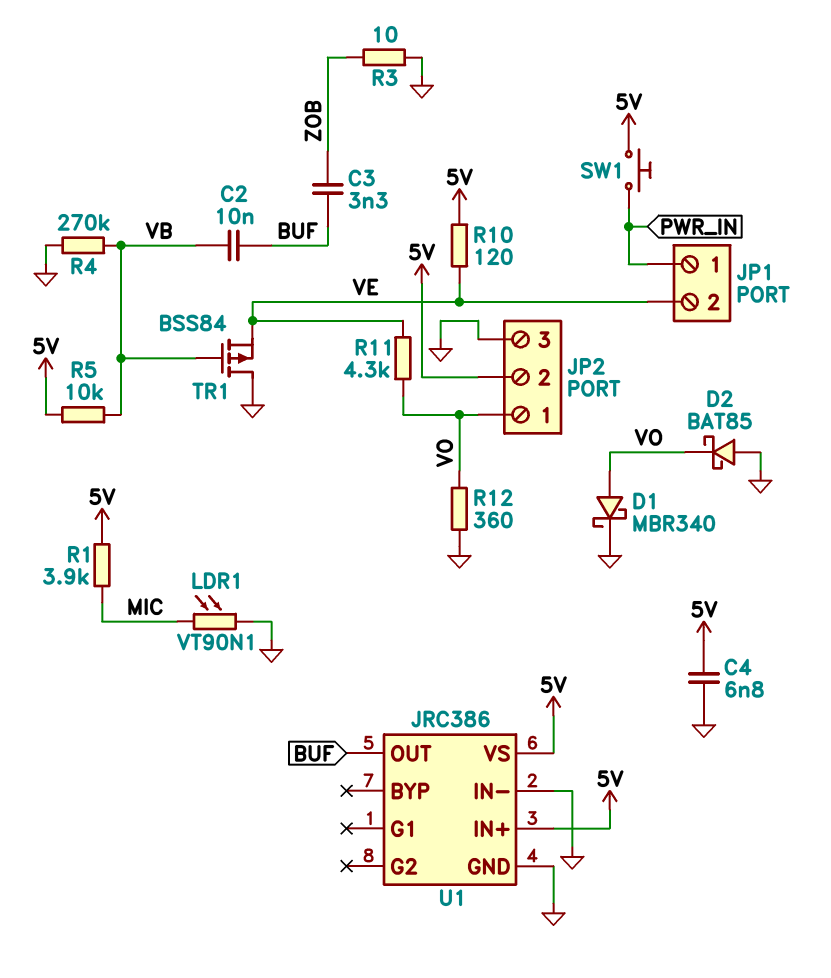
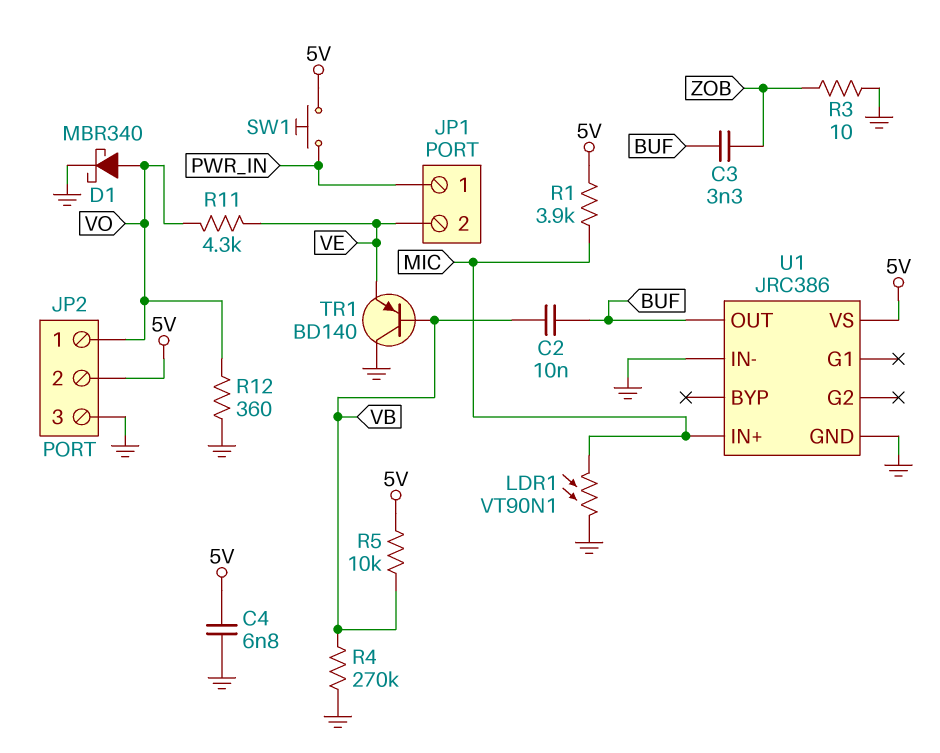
D2: schottky BAT85 (A GND, K VO) -> none
R10: 120 (5V, VE) -> none
TR1: PMOS BSS84 (G VB, D GND, S VE) -> PNP BD140 (B VB, C GND, E VE)
U1 pin IN+: 5V -> MIC

